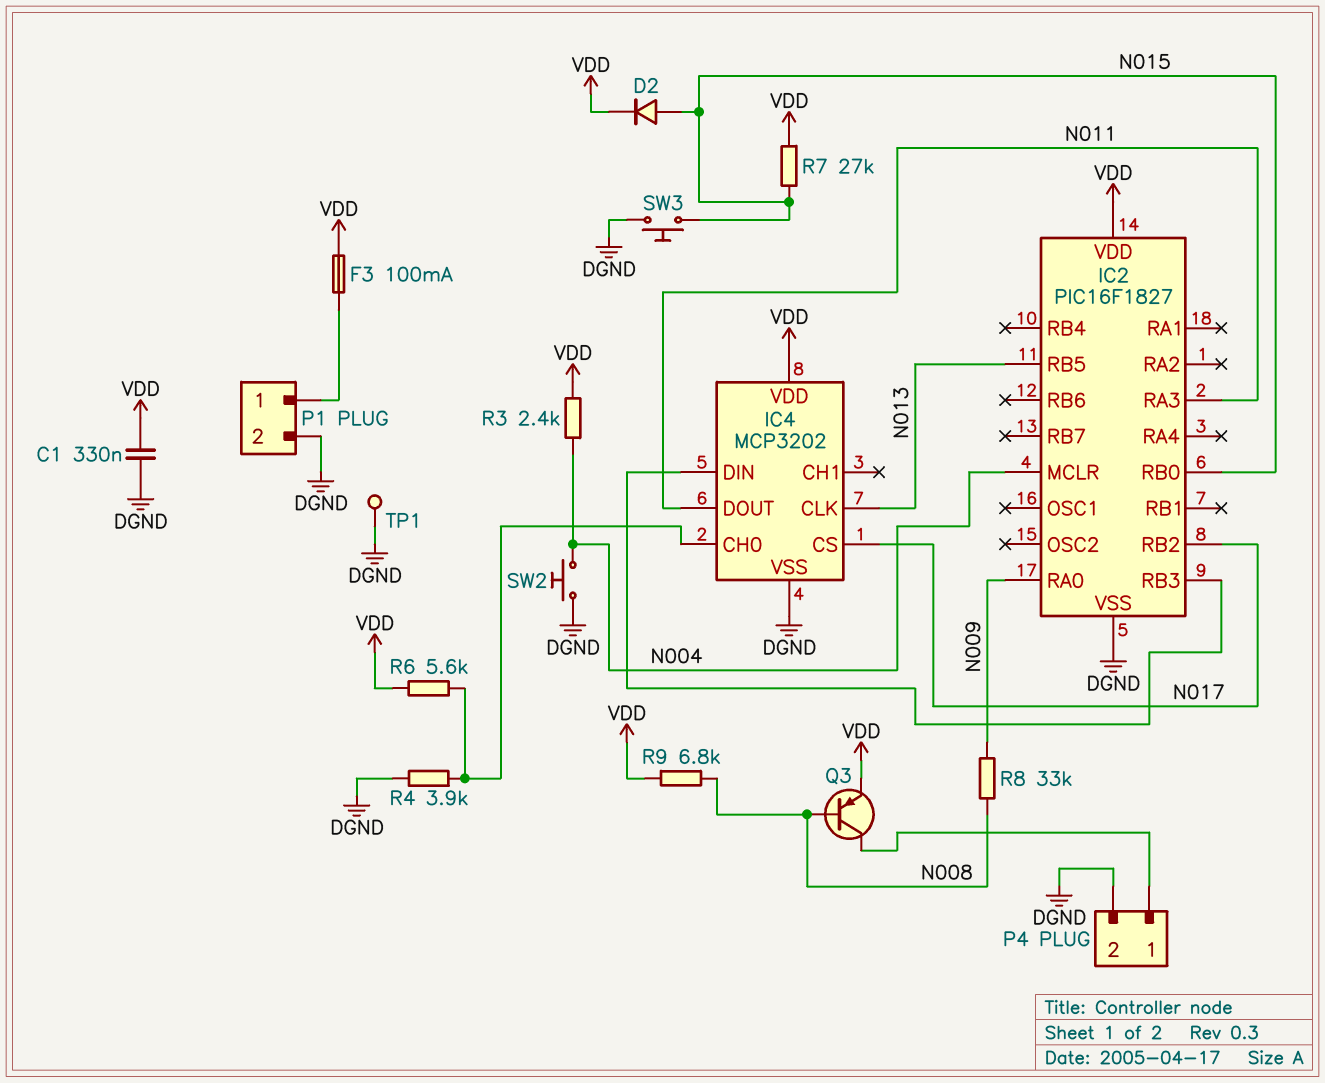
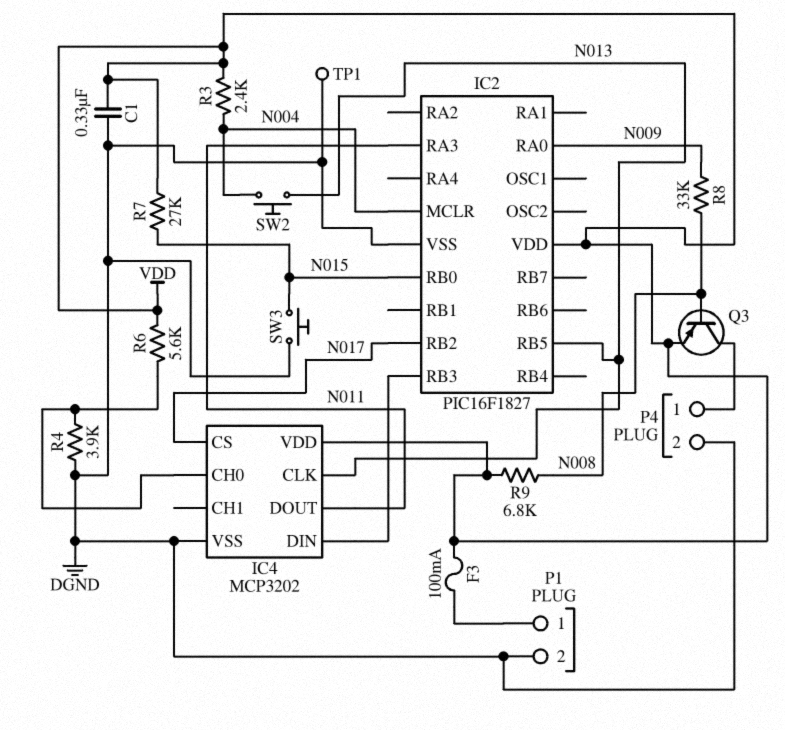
D2: diode (A N015, K VDD) -> none
SW2: button (DGND, N004) -> button (N004, N013)

